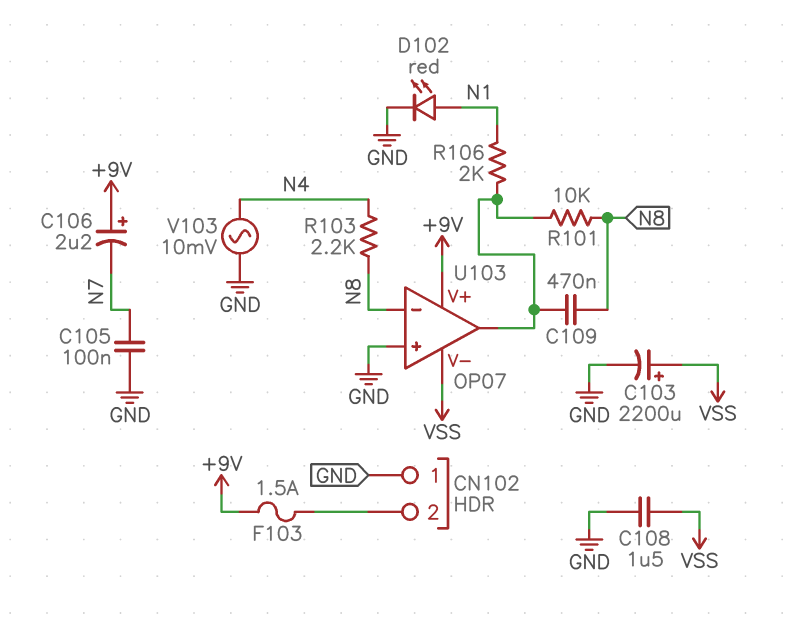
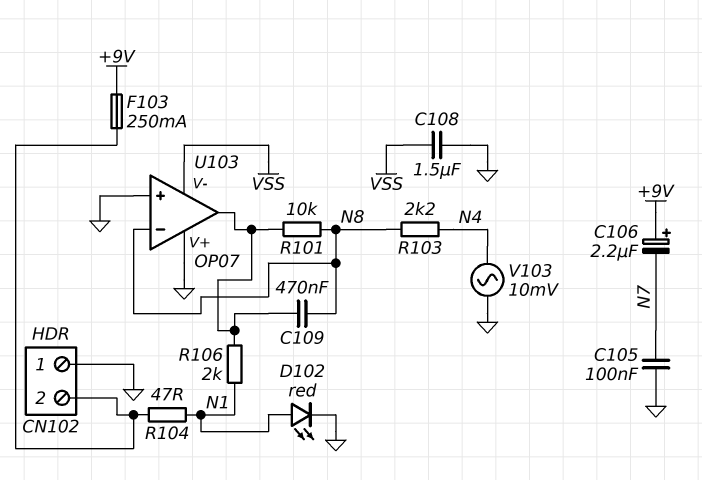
C103: 2200uF (plus VSS, minus GND) -> none
F103: 1.5A (+9V, CN102/2) -> 250mA (+9V, CN102/2)
R104: none -> 47 (CN102/2, N1)
U103 pin V+: +9V -> GND

